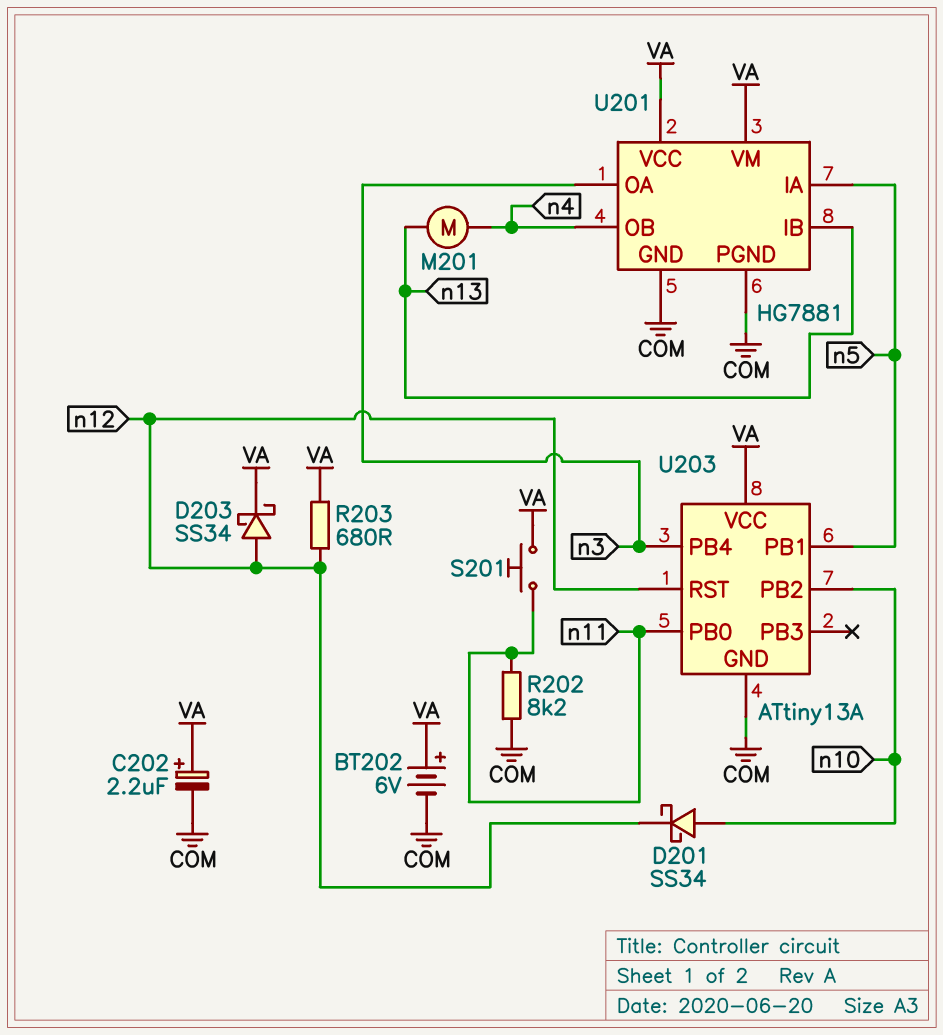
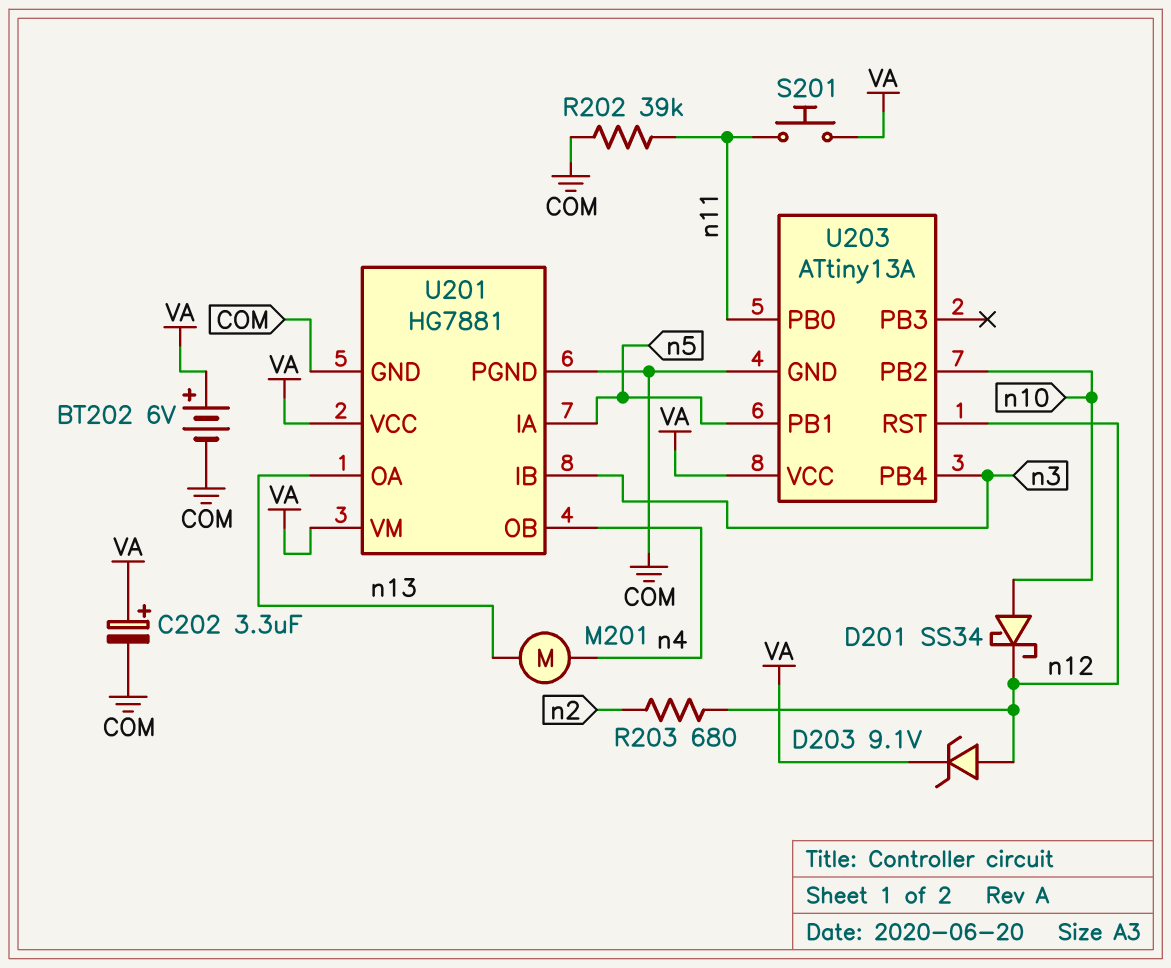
C202: 2.2uF (plus VA, minus COM) -> 3.3uF (plus VA, minus COM)
D203: schottky SS34 (A n12, K VA) -> zener 9.1V (A n12, K VA)
R202: 8.2k (COM, n11) -> 39k (COM, n11)
R203: 680 (VA, n12) -> 680 (n2, n12)
U201 pin IB: n13 -> n3
U201 pin OA: n3 -> n13

